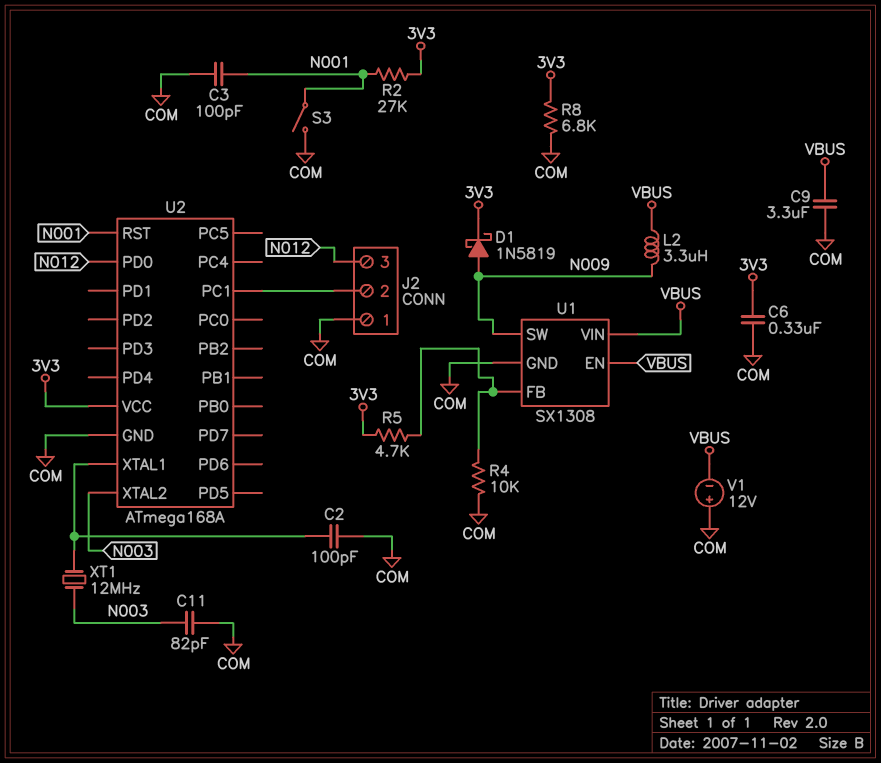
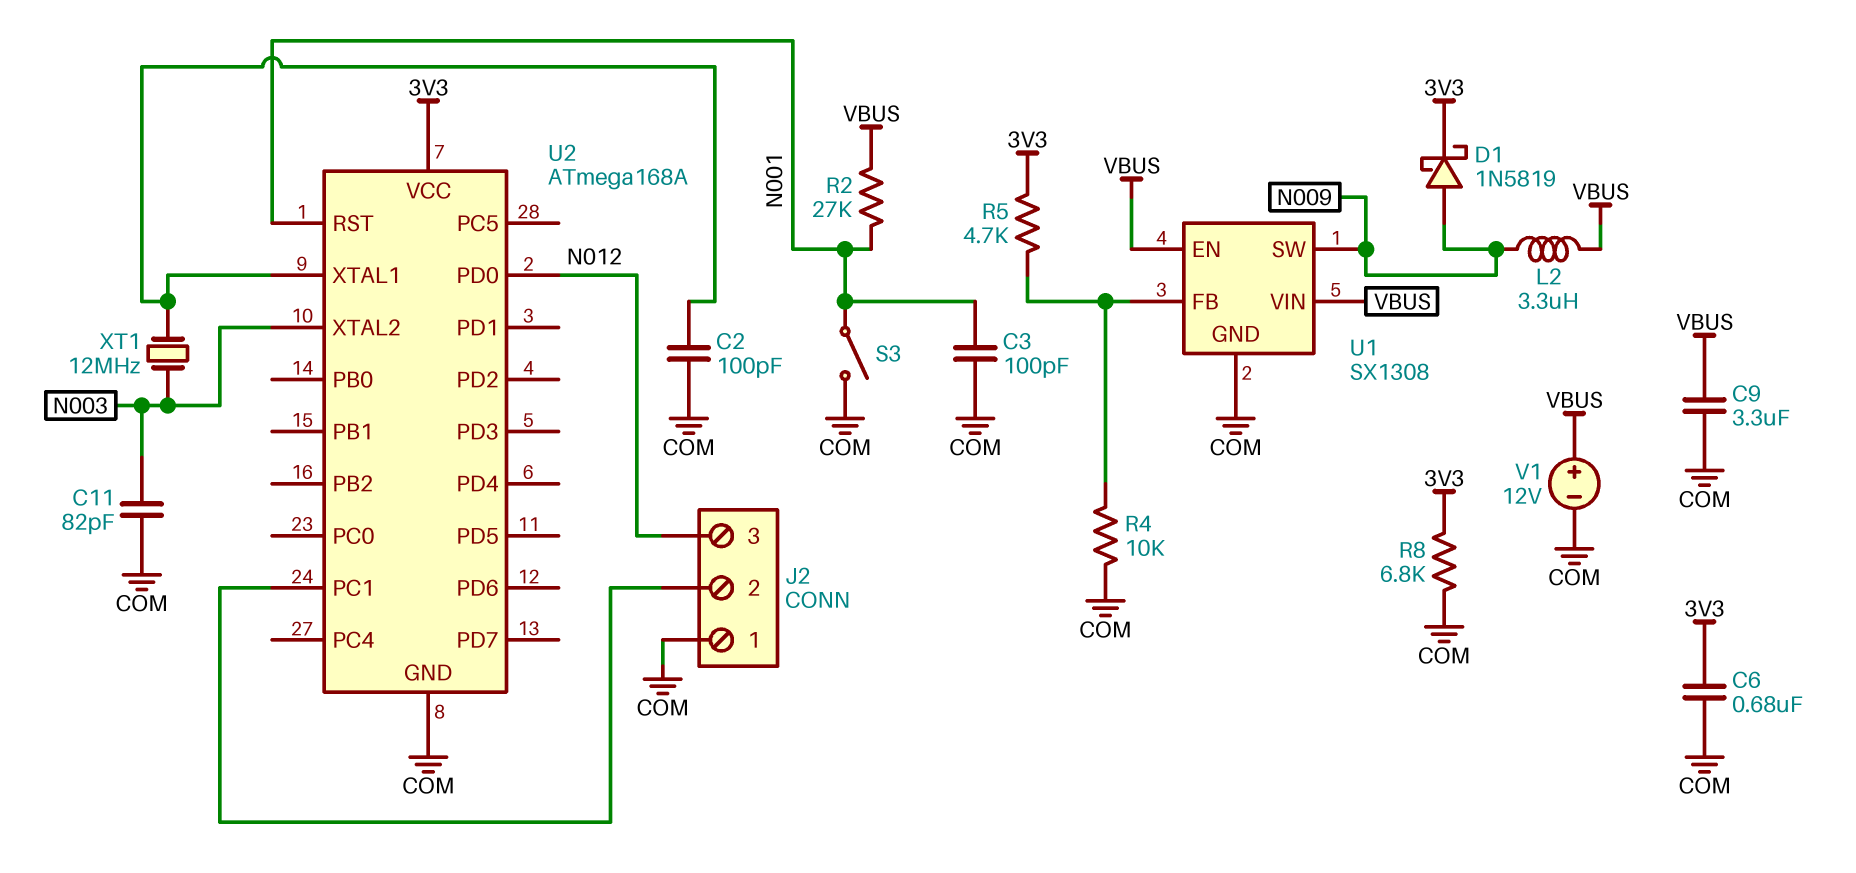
C6: 330nF (3V3, COM) -> 680nF (3V3, COM)
R2: 27k (3V3, N001) -> 27k (N001, VBUS)
V1: 12V (plus COM, minus VBUS) -> 12V (plus VBUS, minus COM)

